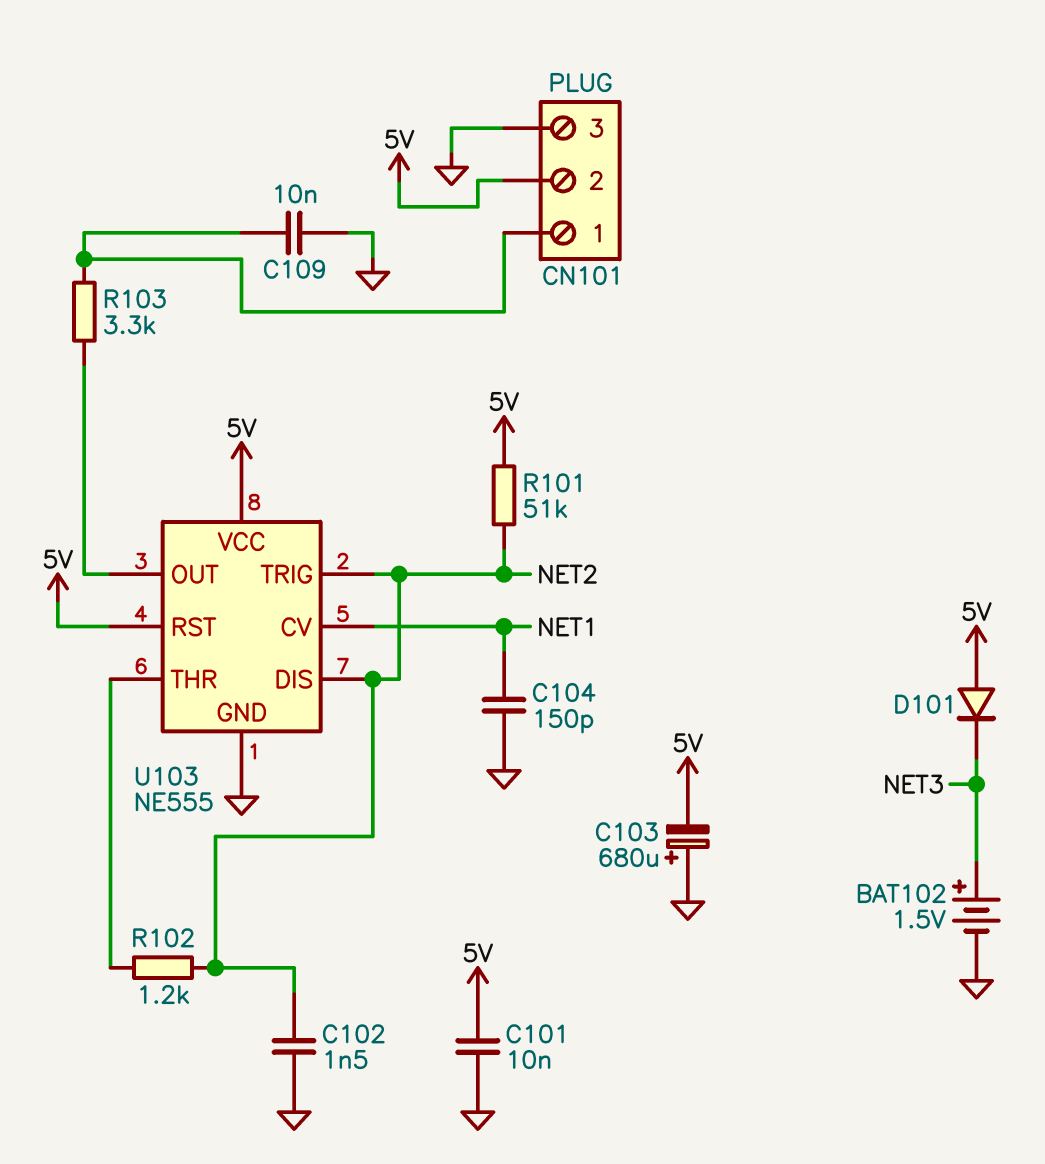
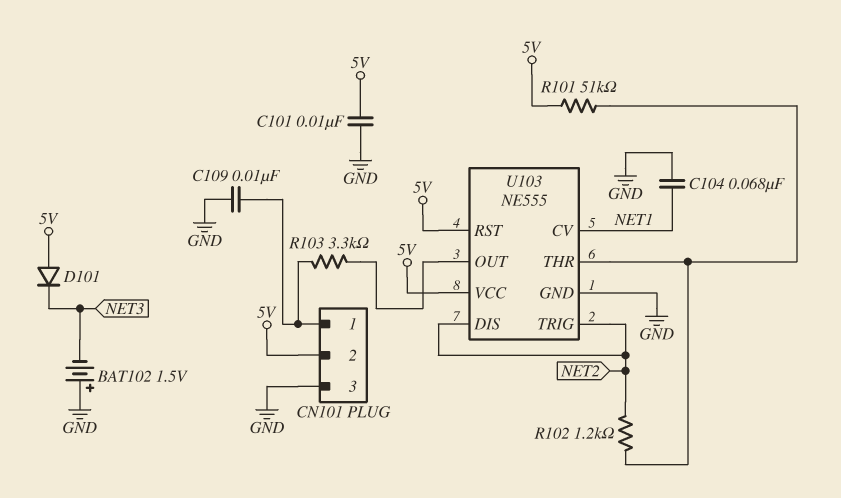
BAT102: 1.5V (plus NET3, minus GND) -> 1.5V (plus GND, minus NET3)
C102: 1.5nF (GND, NET2) -> none
C103: 680uF (plus GND, minus 5V) -> none
C104: 150pF (GND, NET1) -> 68nF (GND, NET1)
R101: 51k (5V, NET2) -> 51k (5V, U103/THR)

